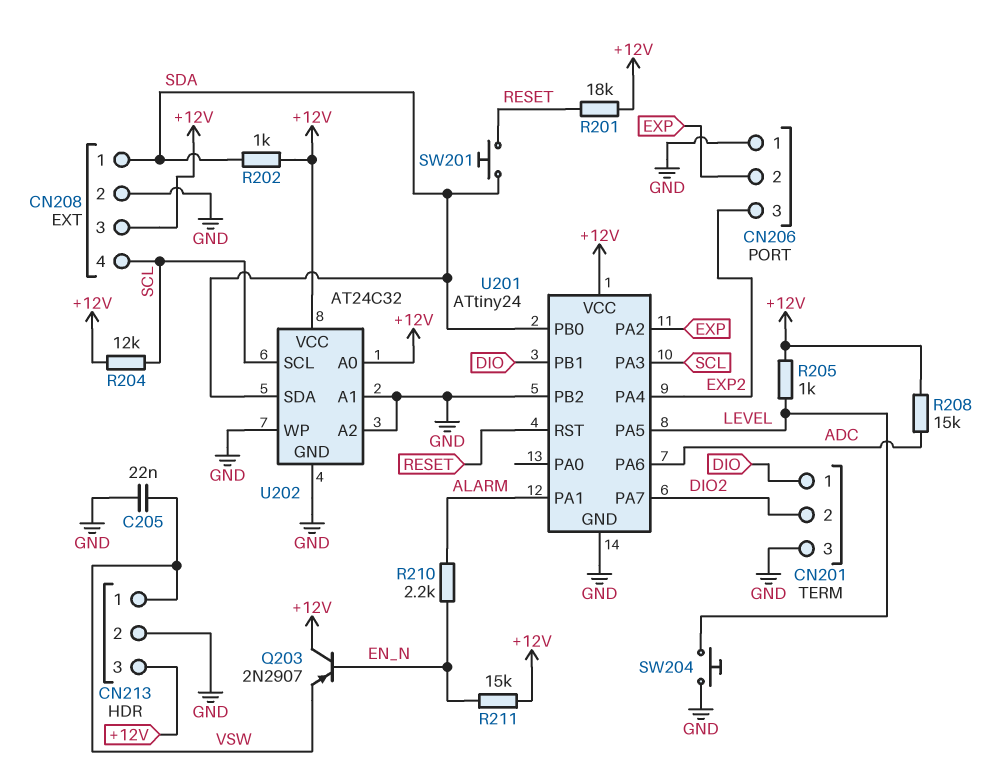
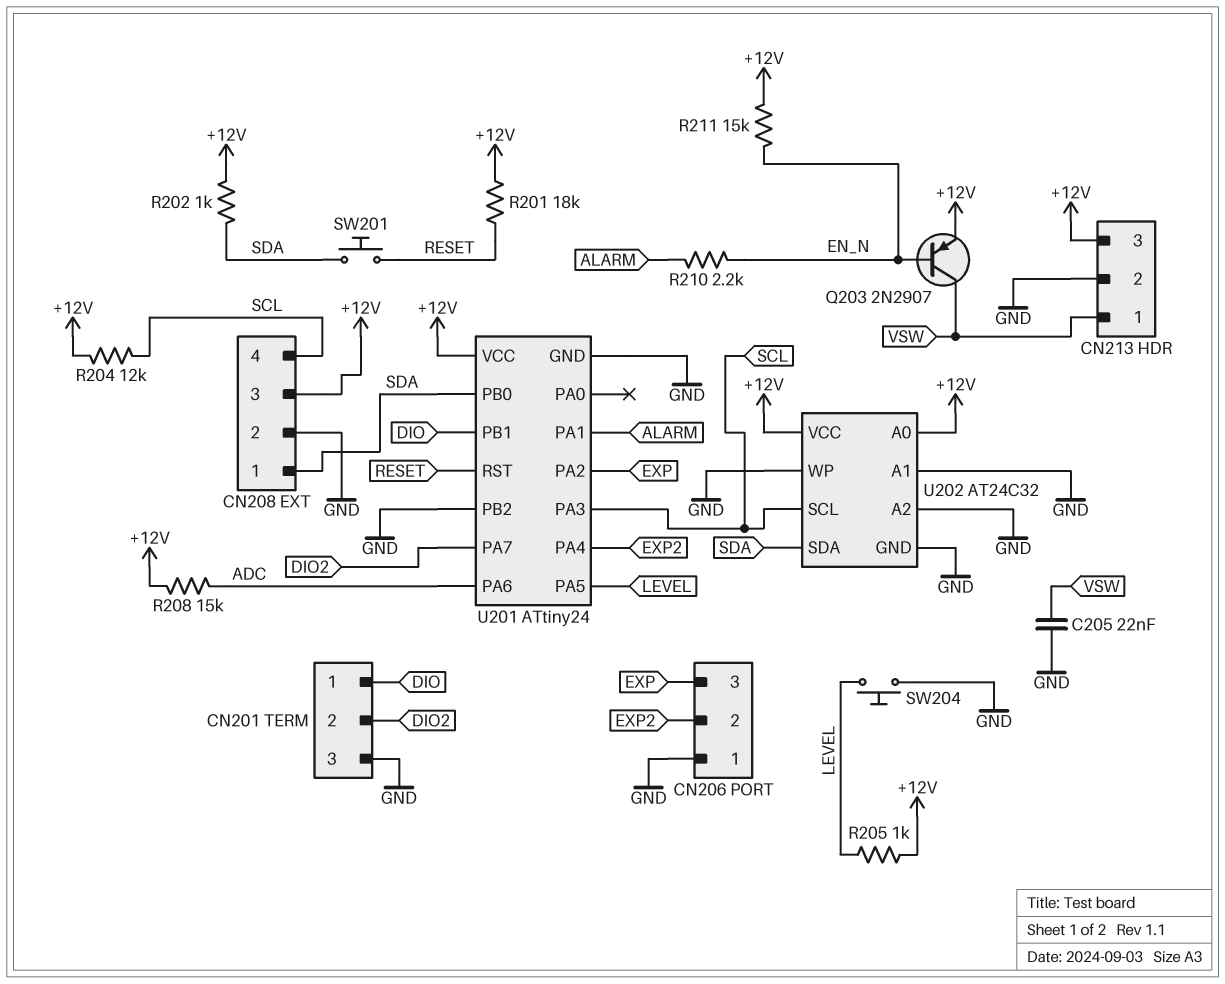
CN206 pin 2: EXP -> EXP2
CN206 pin 3: EXP2 -> EXP
Q203: PNP 2N2907 (B EN_N, C +12V, E VSW) -> PNP 2N2907 (B EN_N, C VSW, E +12V)

